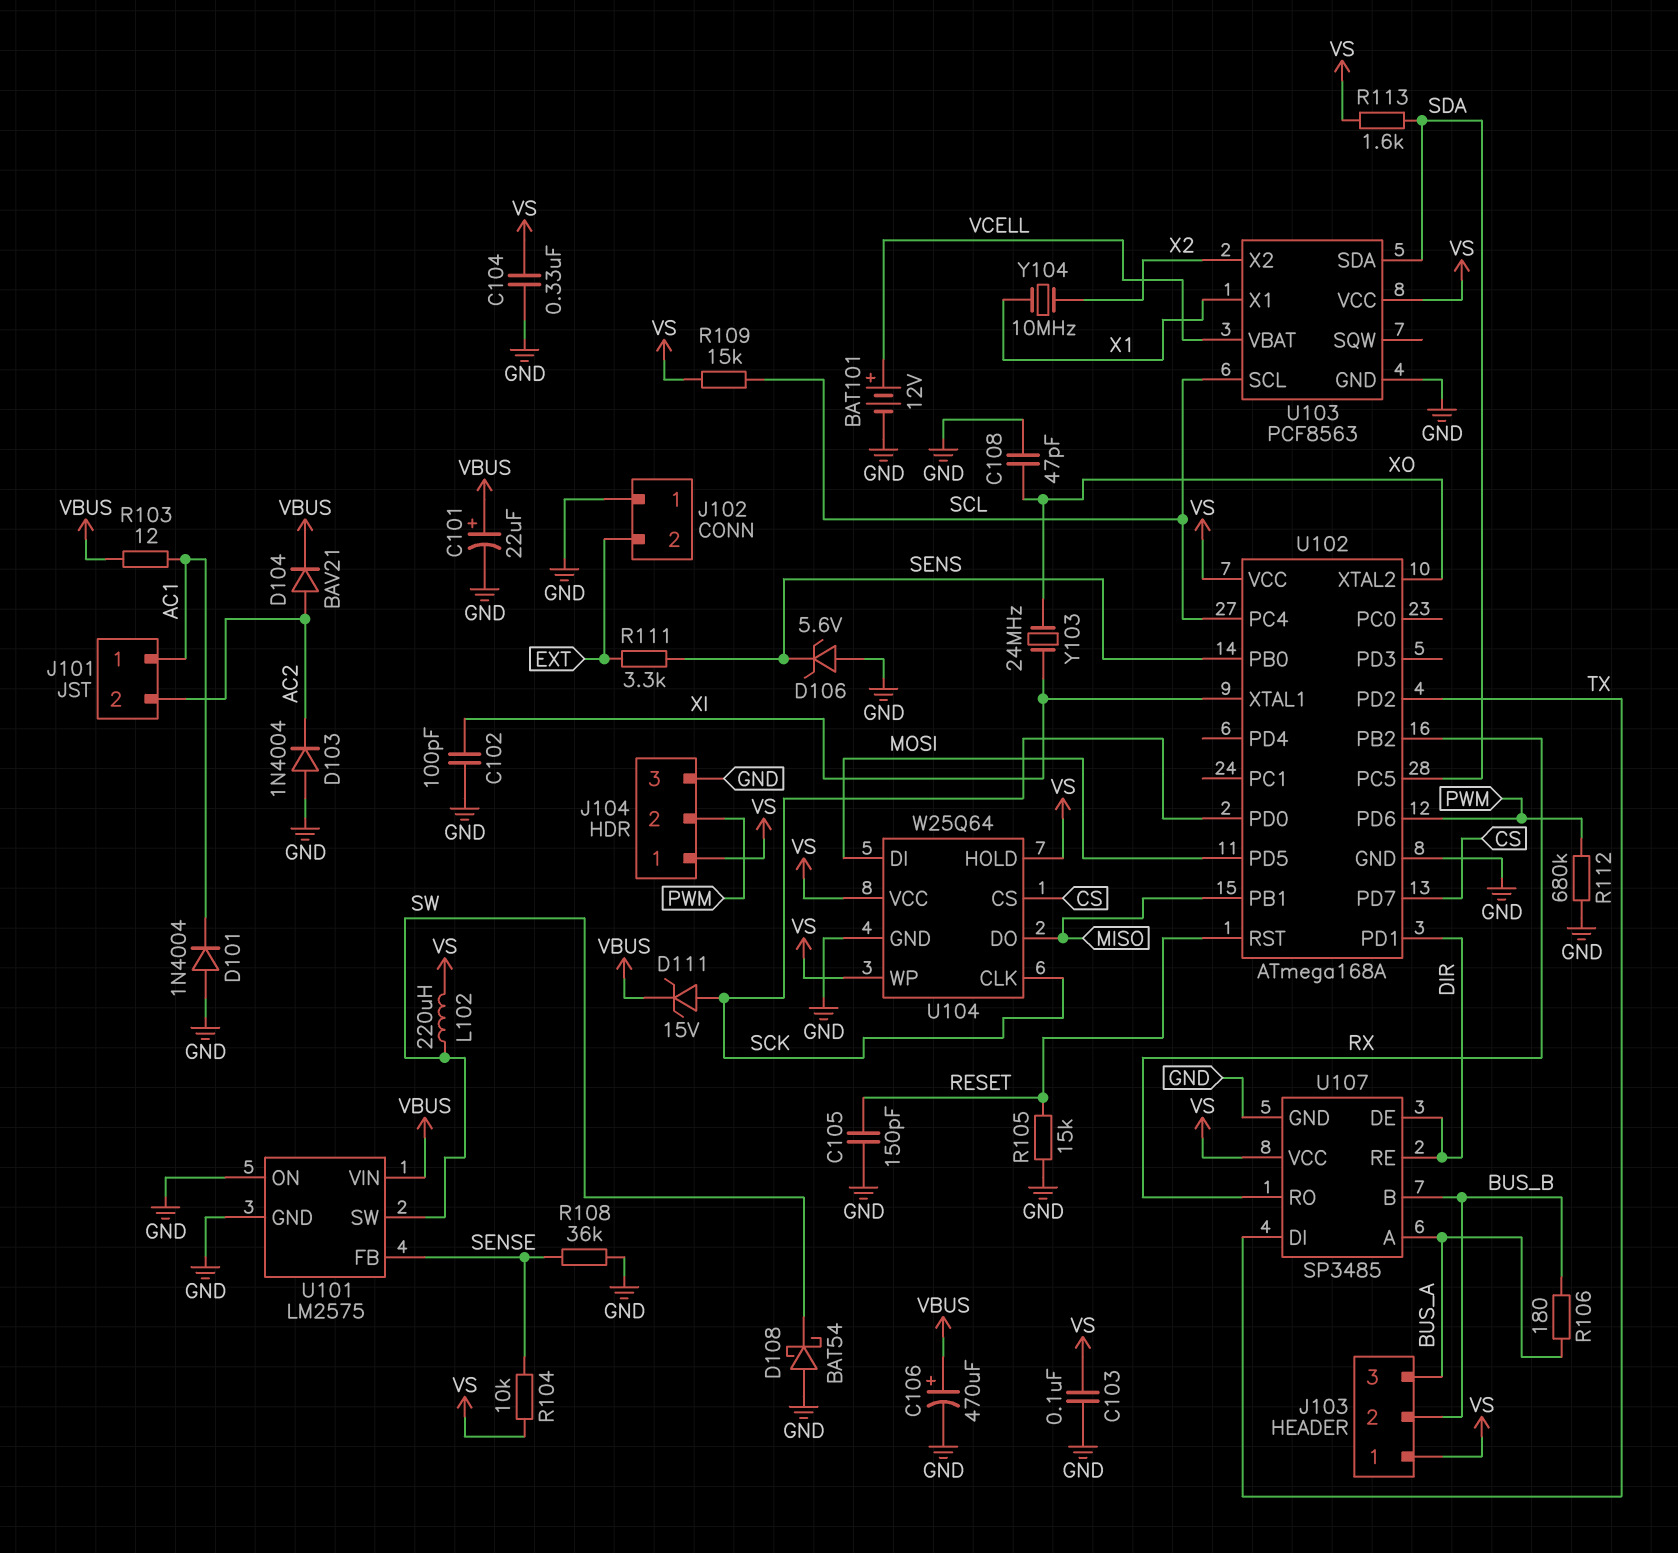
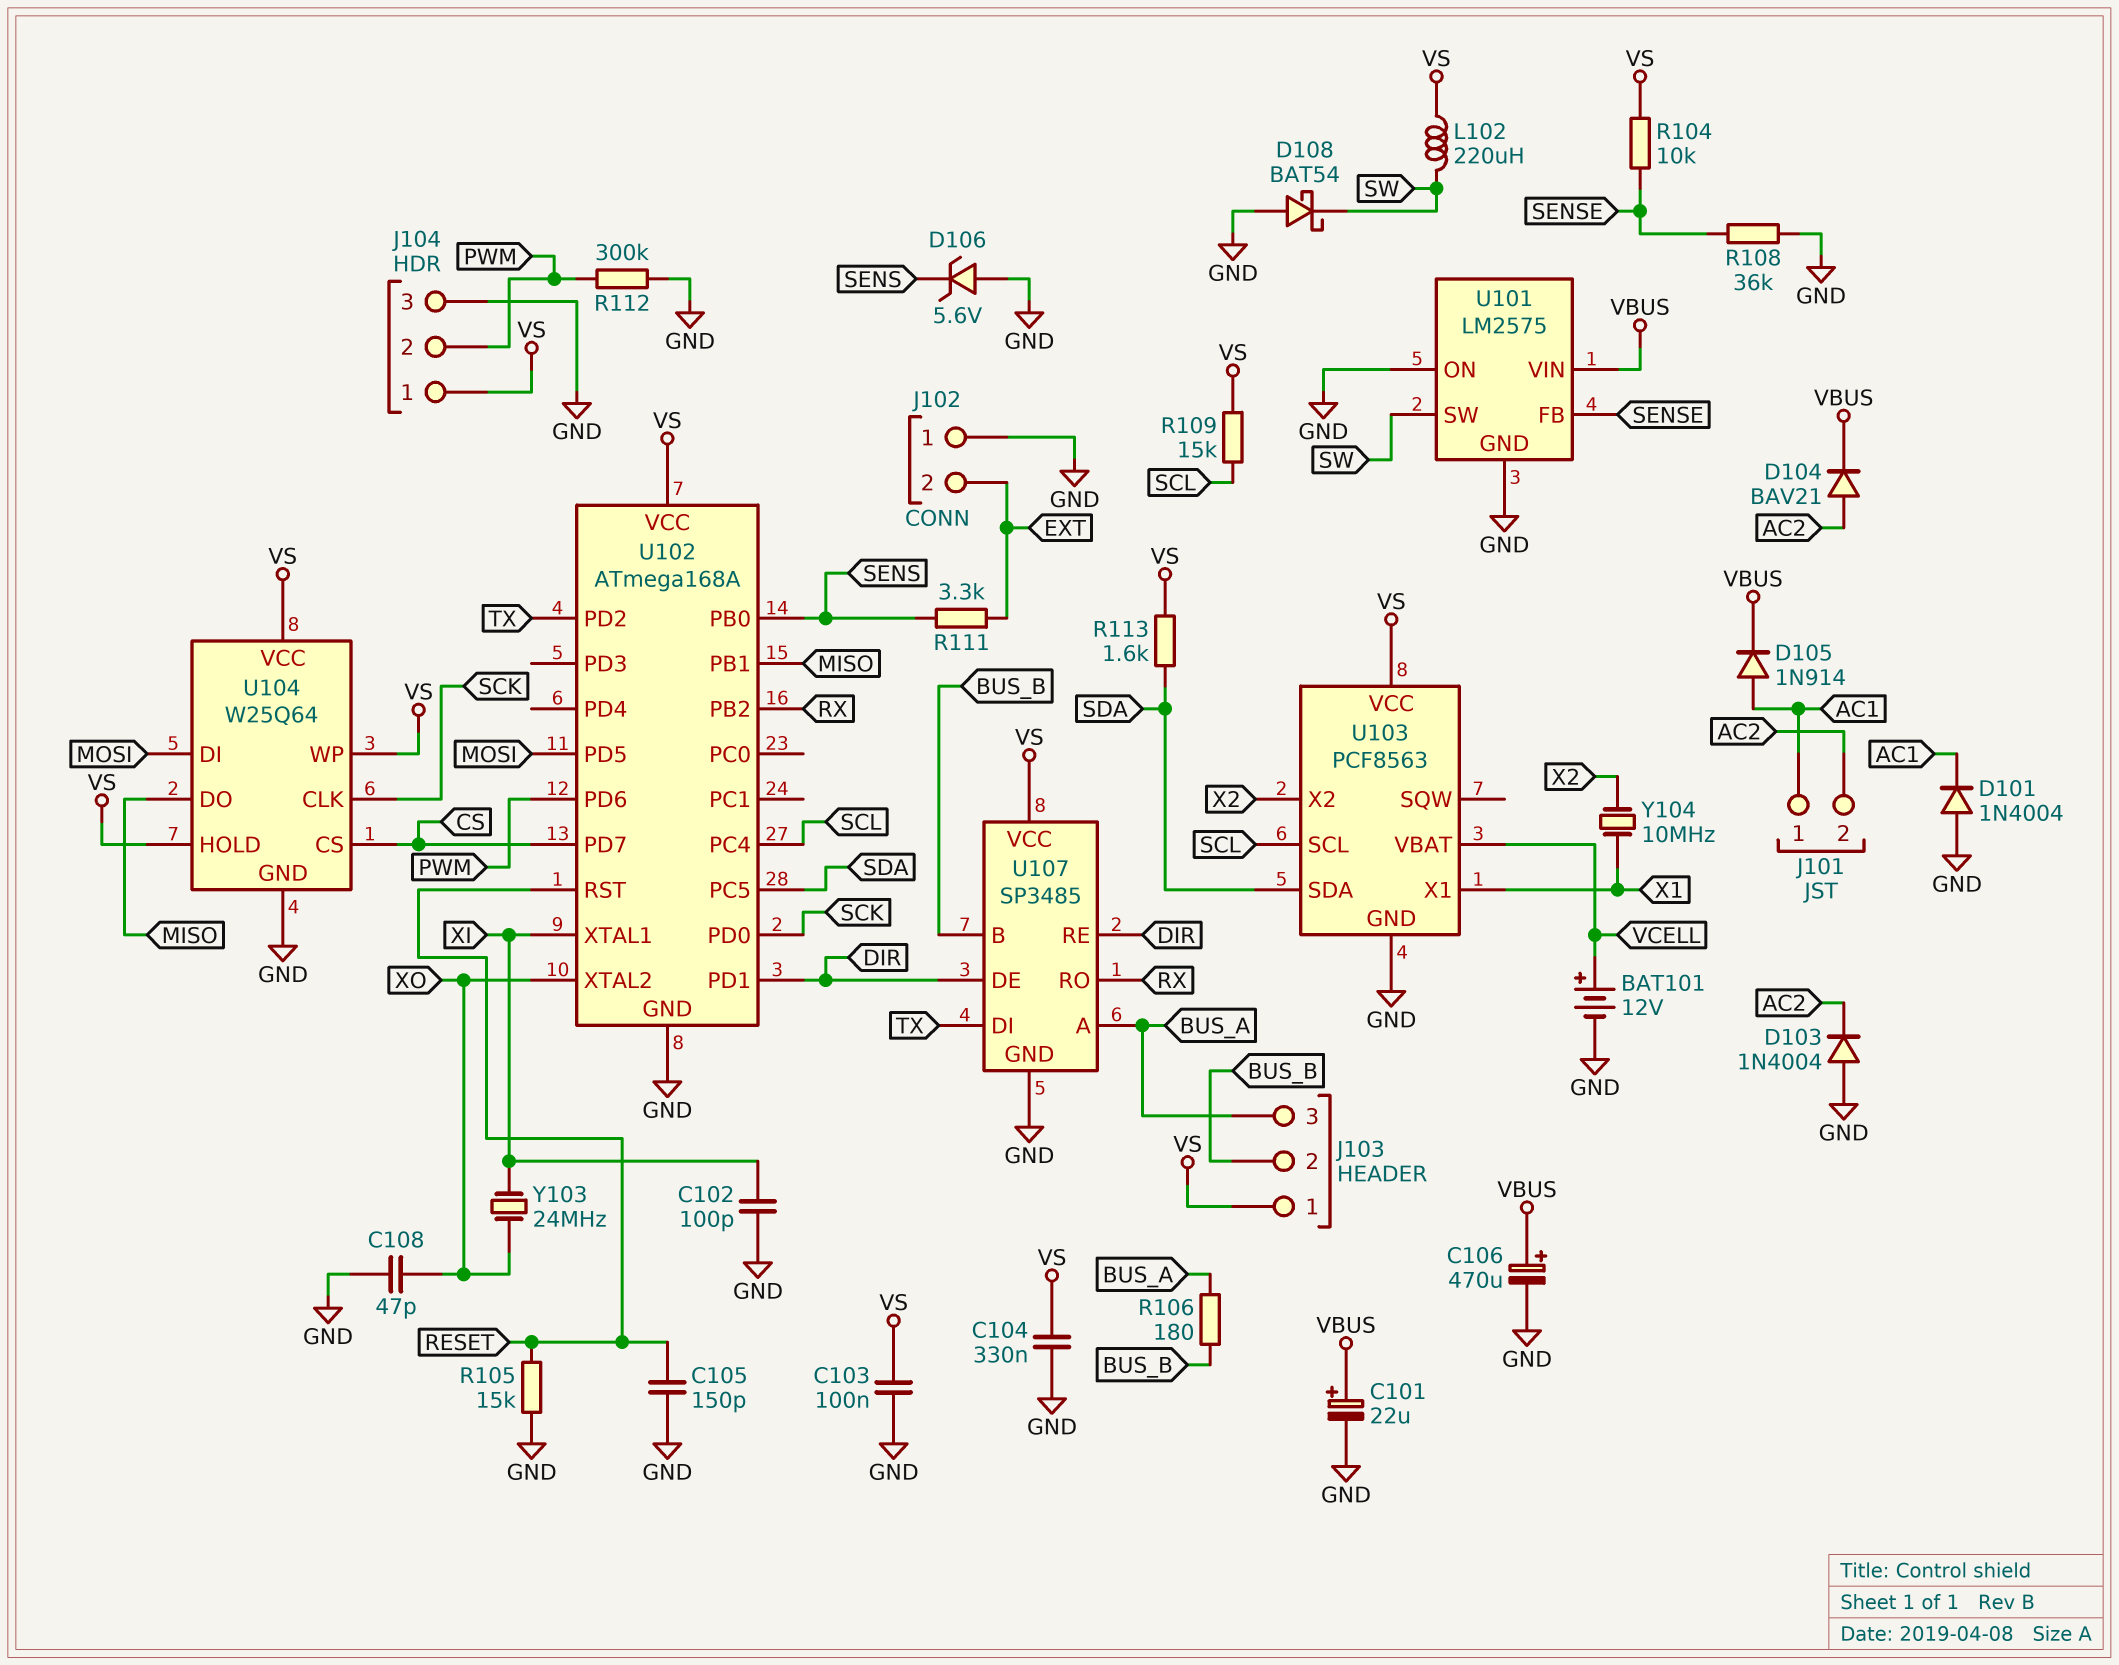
D105: none -> diode 1N914 (A AC1, K VBUS)
D111: zener 15V (A SCK, K VBUS) -> none
R103: 12 (AC1, VBUS) -> none
R112: 680k (GND, PWM) -> 300k (GND, PWM)

